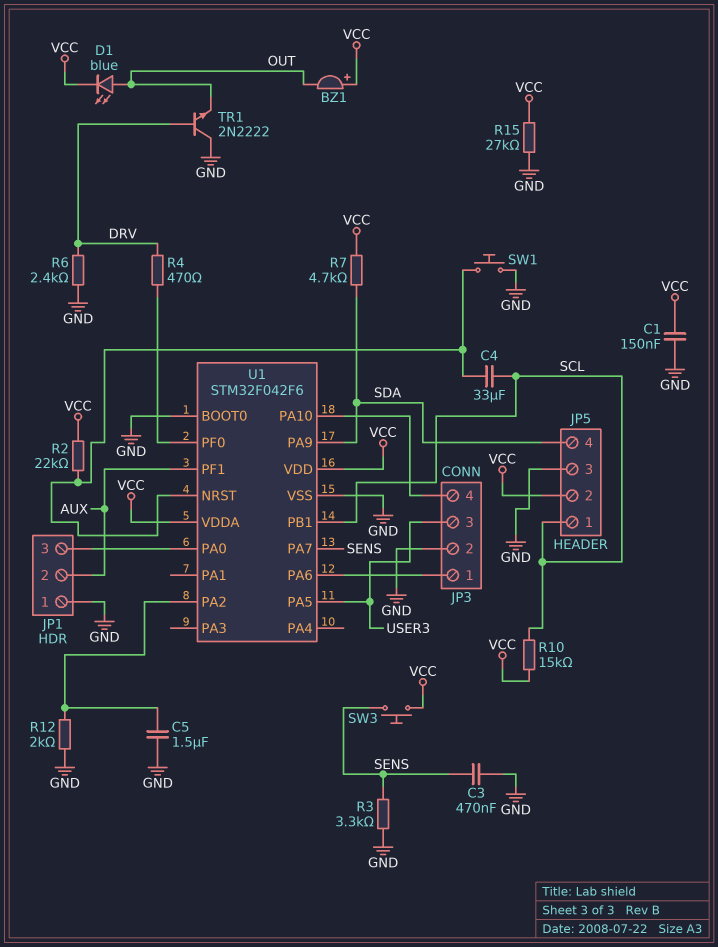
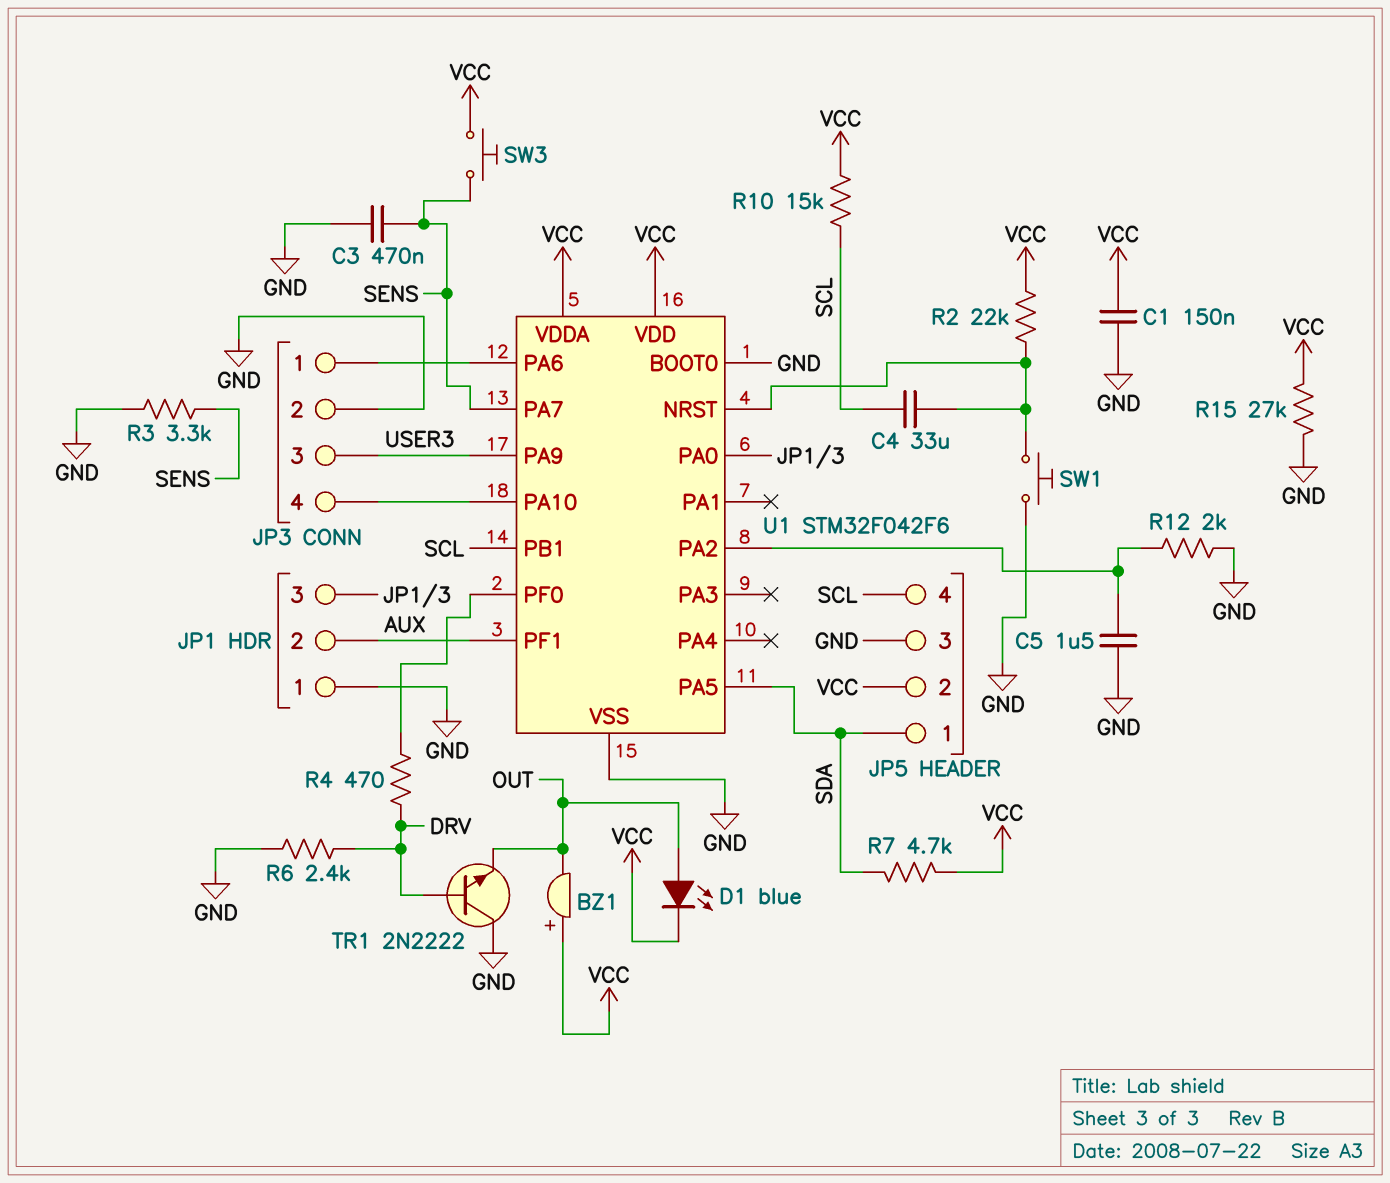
JP5 pin 1: SCL -> SDA
JP5 pin 4: SDA -> SCL
U1 pin PA5: USER3 -> SDA
U1 pin PA9: SDA -> USER3

